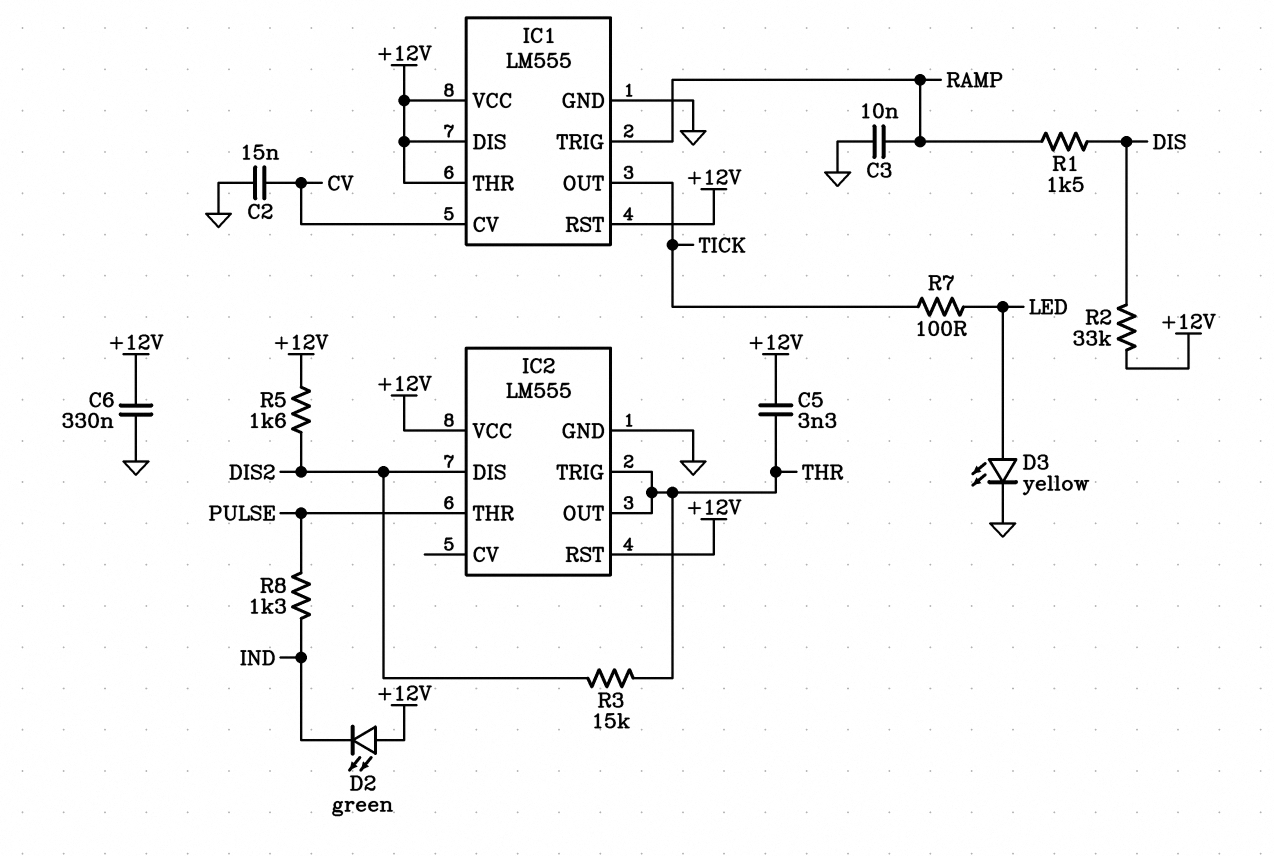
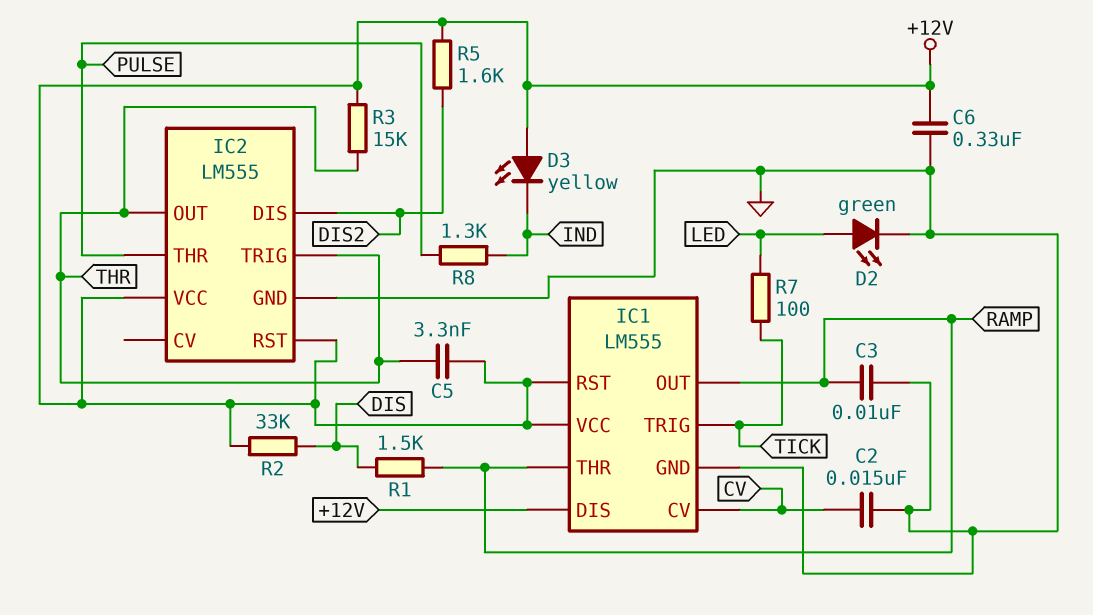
D2: LED green (A +12V, K IND) -> LED green (A LED, K GND)
D3: LED yellow (A LED, K GND) -> LED yellow (A +12V, K IND)
IC1 pin OUT: TICK -> RAMP
IC1 pin THR: +12V -> RAMP
IC1 pin TRIG: RAMP -> TICK
R3: 15k (DIS2, THR) -> 15k (+12V, THR)

